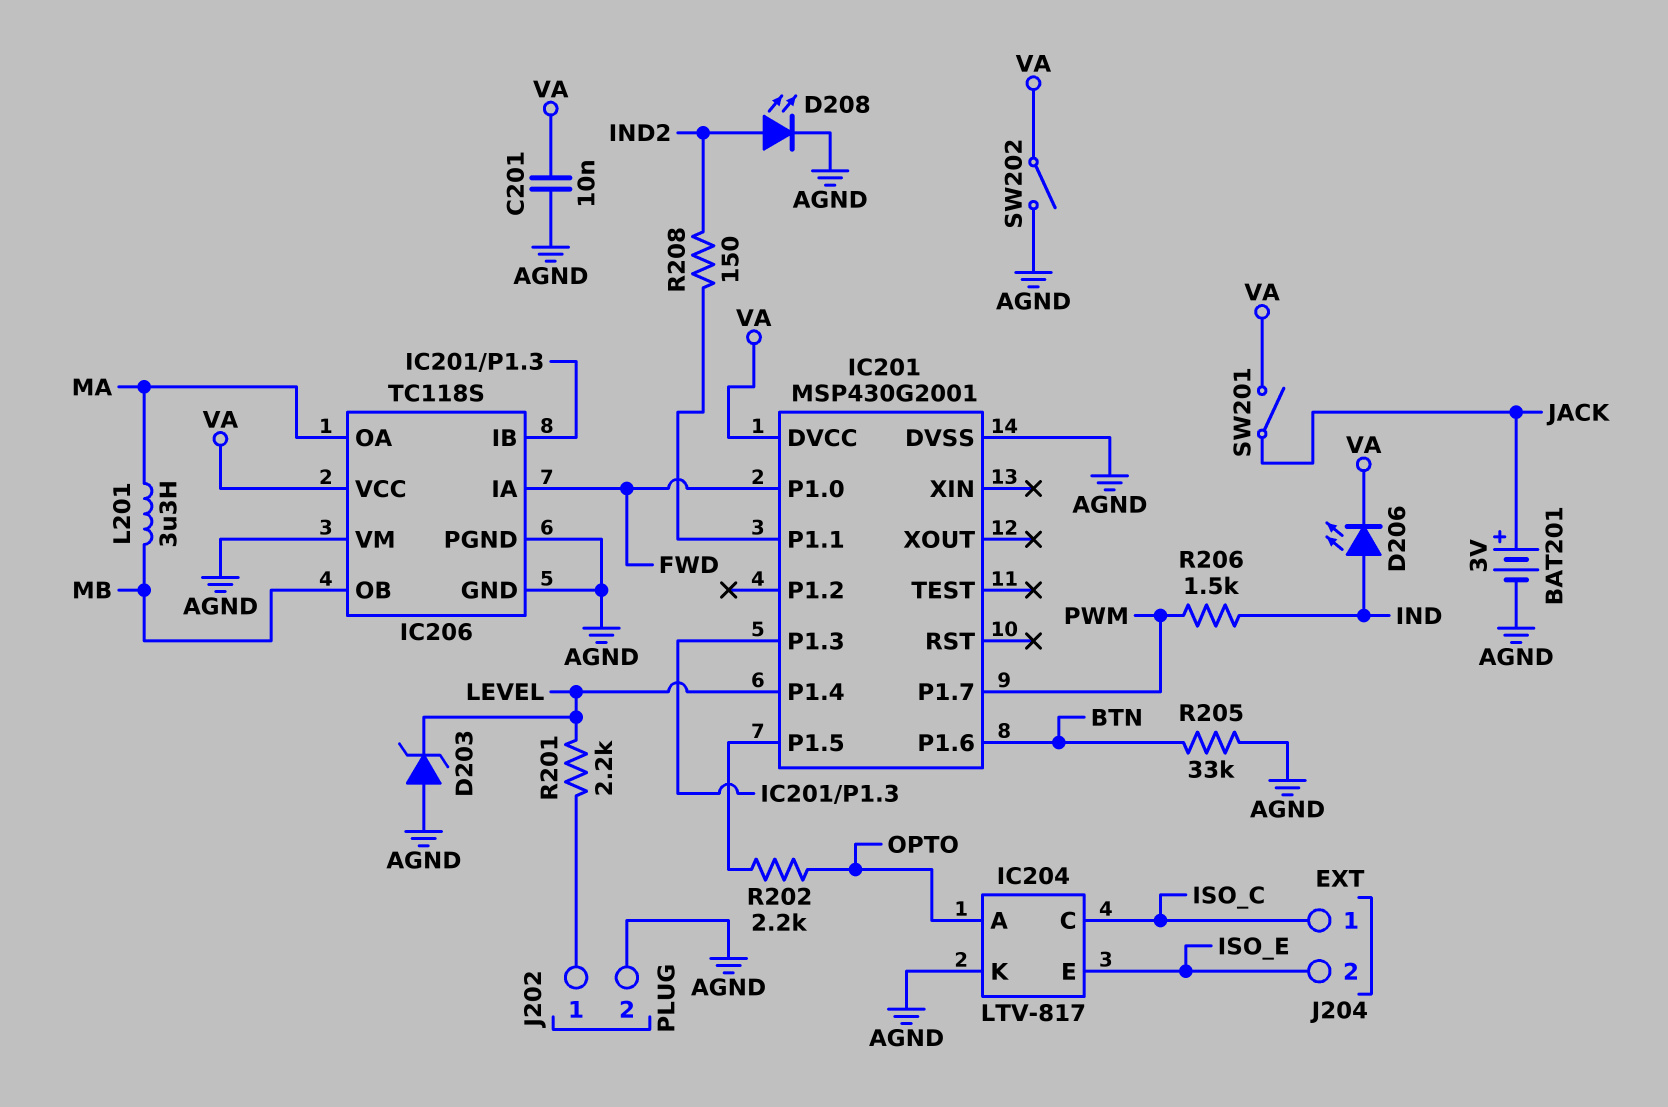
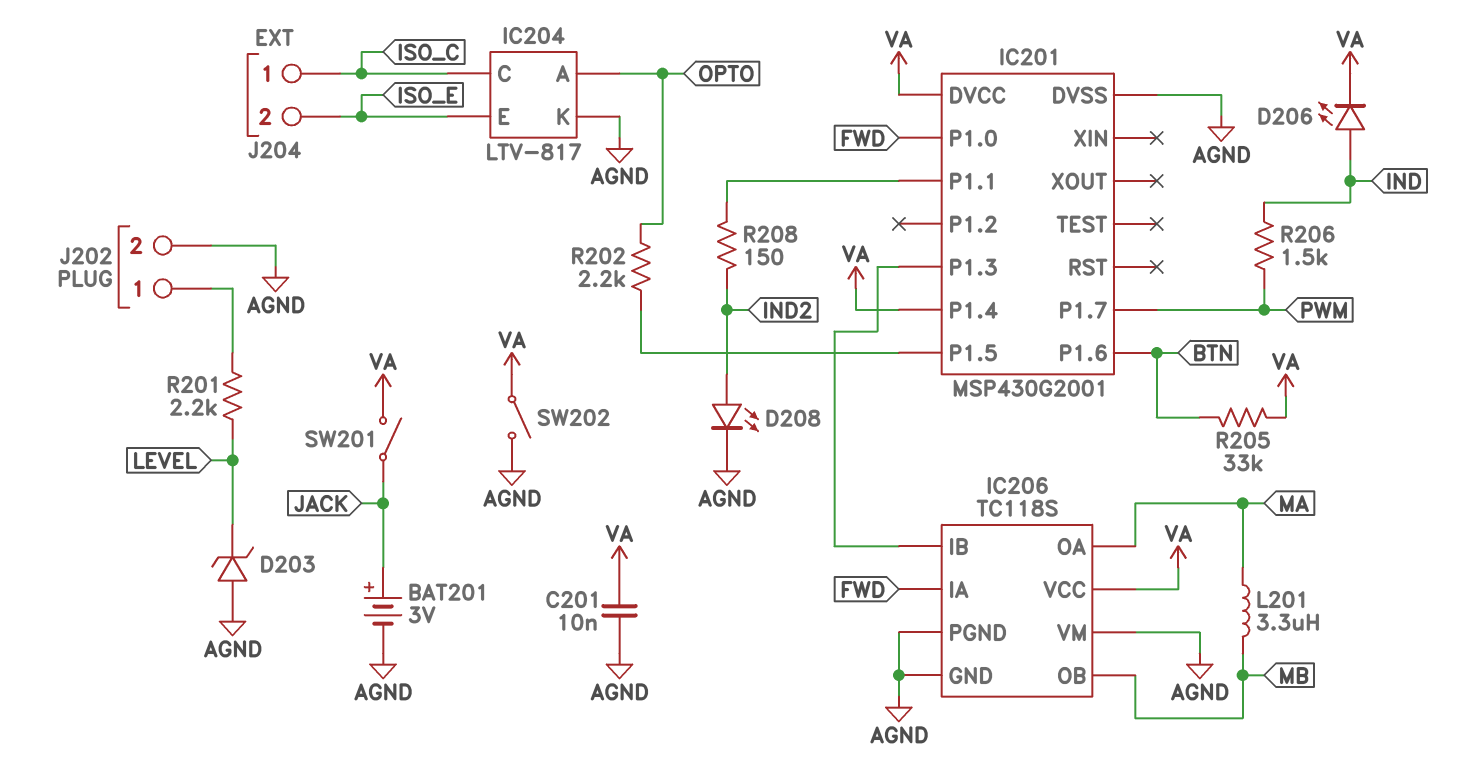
IC201 pin P1.4: LEVEL -> VA
R205: 33k (AGND, BTN) -> 33k (BTN, VA)

